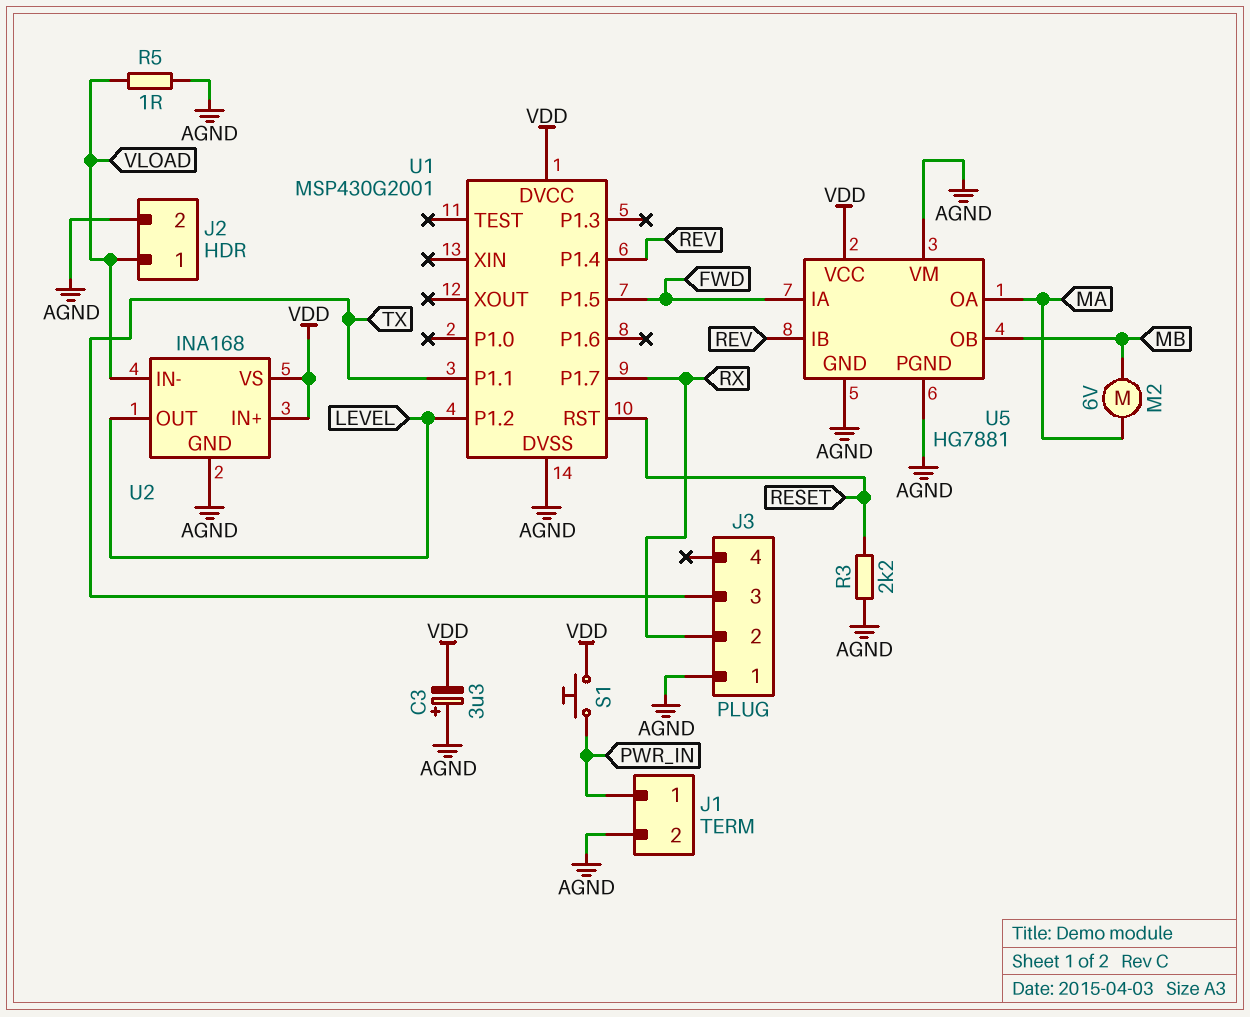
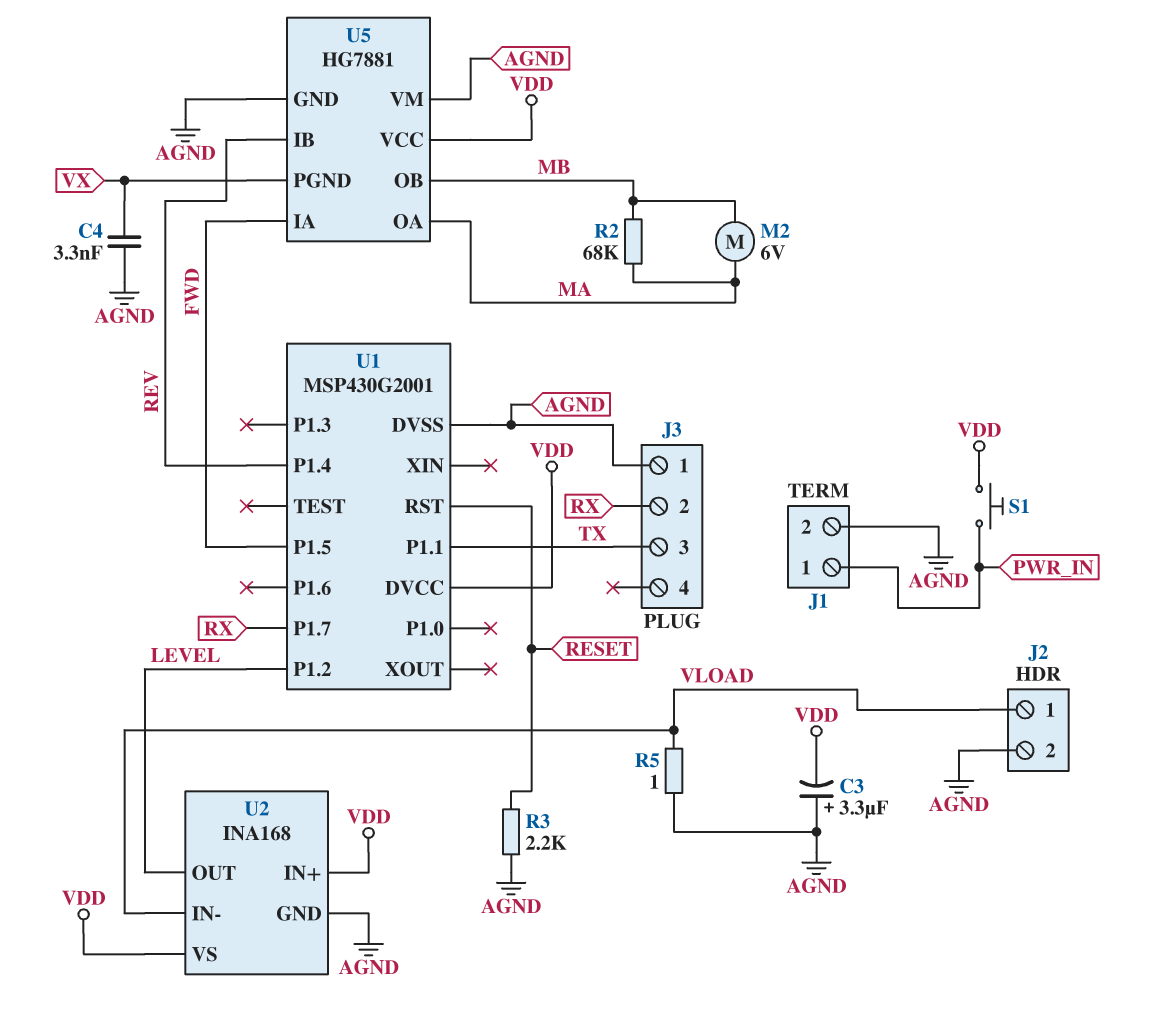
C4: none -> 3.3nF (AGND, VX)
R2: none -> 68k (MA, MB)
U5 pin PGND: AGND -> VX

